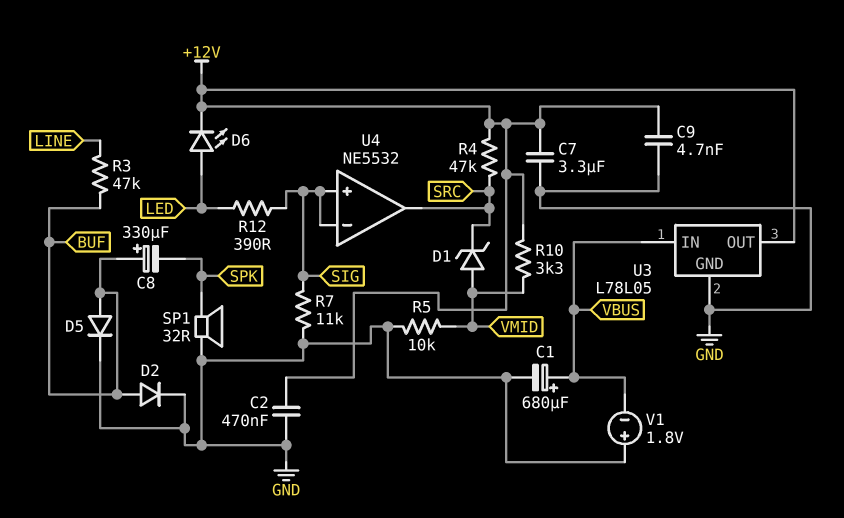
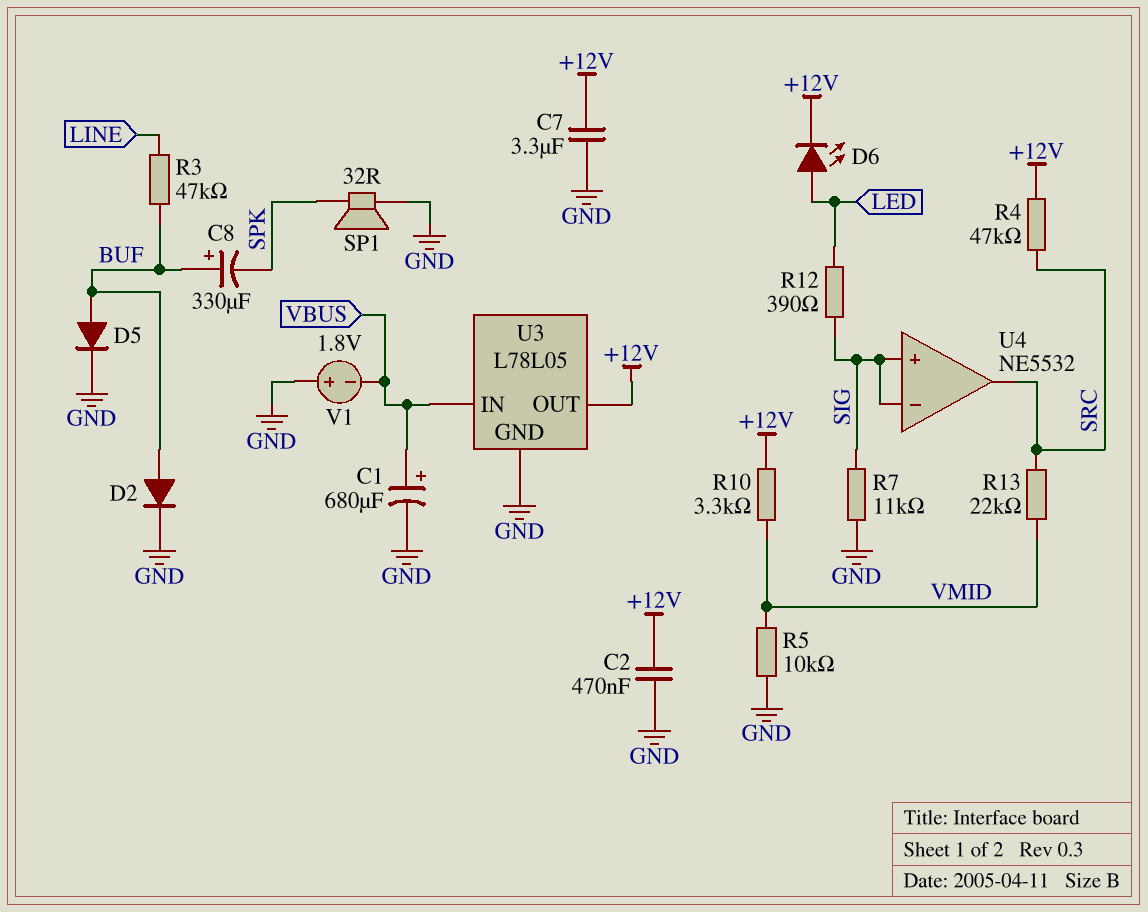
C9: 4.7nF (+12V, GND) -> none
D1: zener (A VMID, K SRC) -> none
R13: none -> 22k (SRC, VMID)

